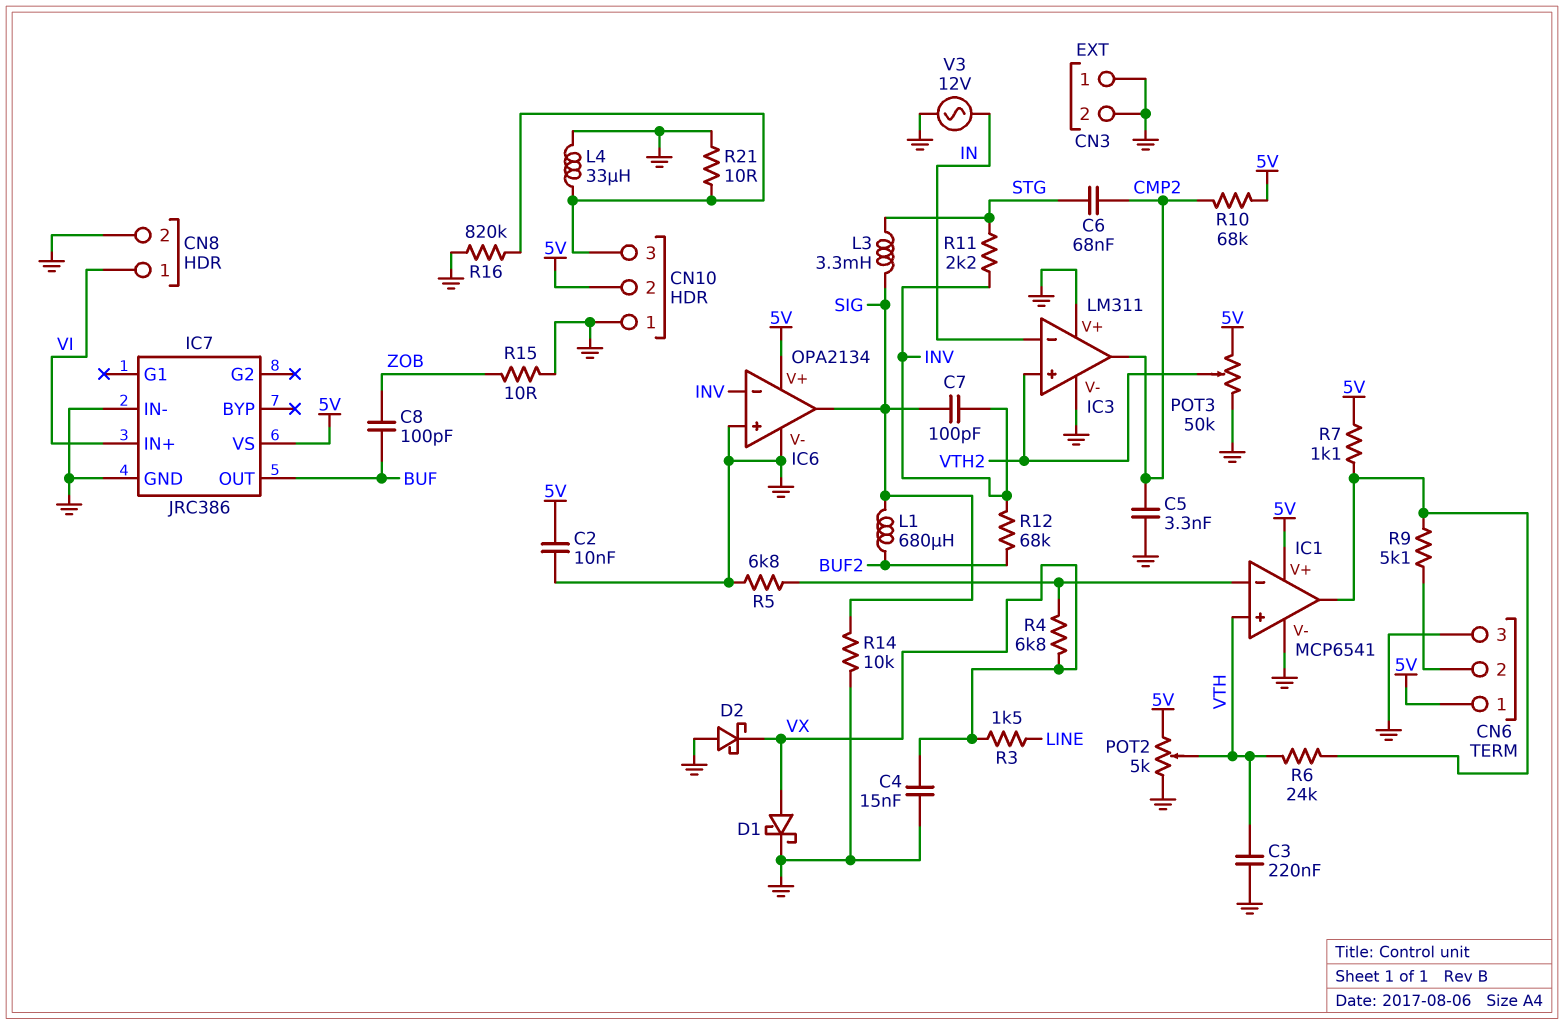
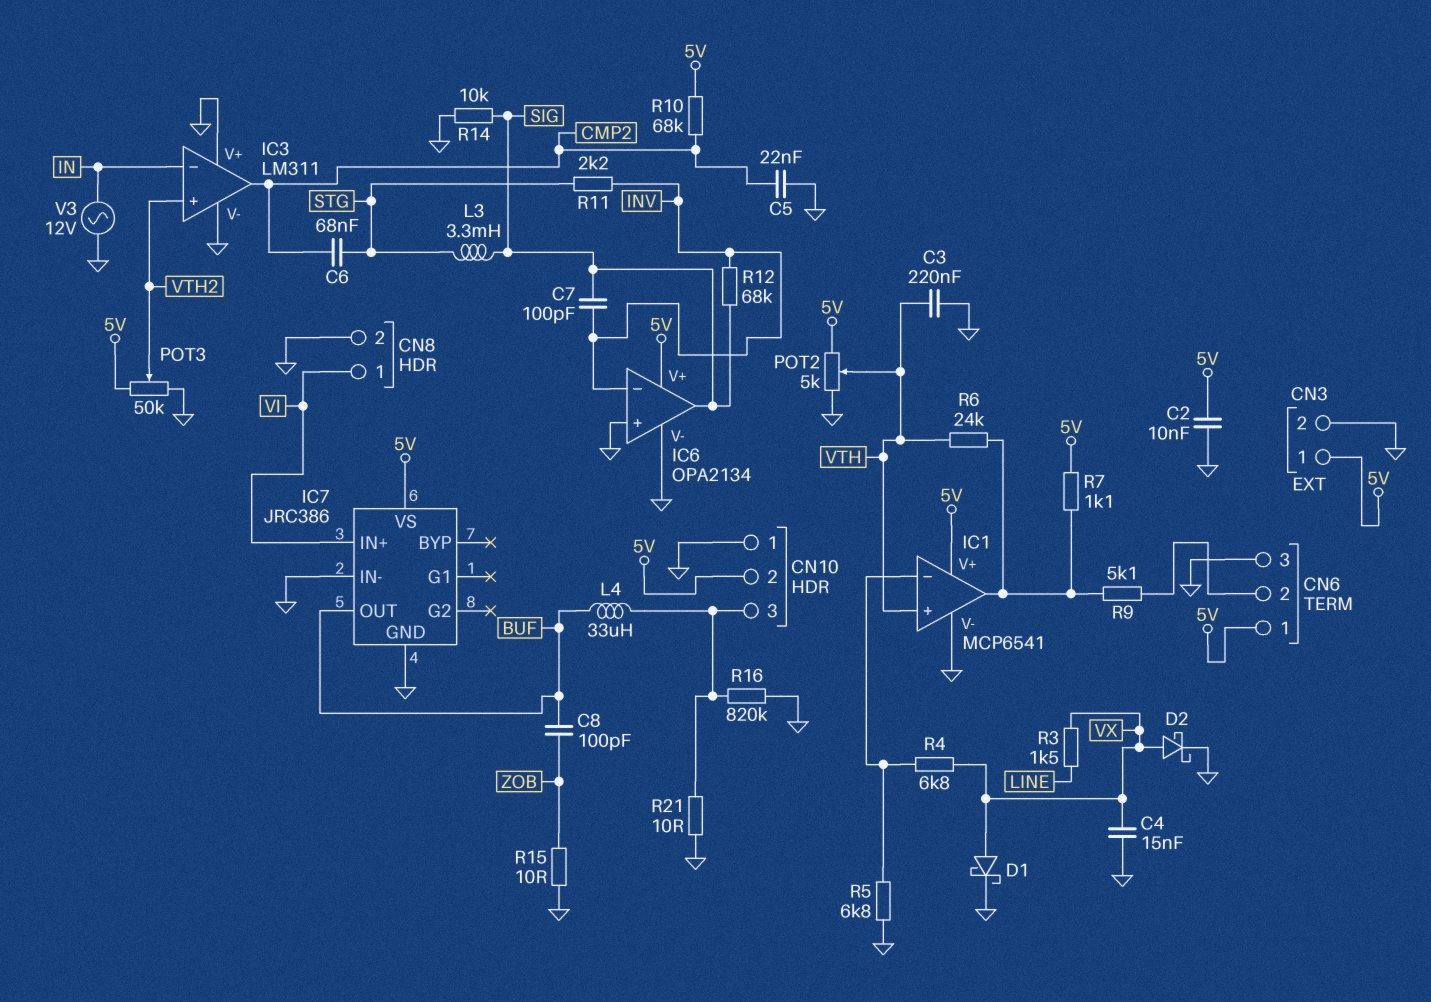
C5: 3.3nF (CMP2, GND) -> 22nF (CMP2, GND)
CN3 pin 1: GND -> 5V
D2: schottky (A GND, K VX) -> schottky (A VX, K GND)
L1: 680uH (BUF2, SIG) -> none
L4: 33uH (CN10/3, GND) -> 33uH (BUF, CN10/3)
R12: 68k (BUF2, INV) -> 68k (INV, SIG)

